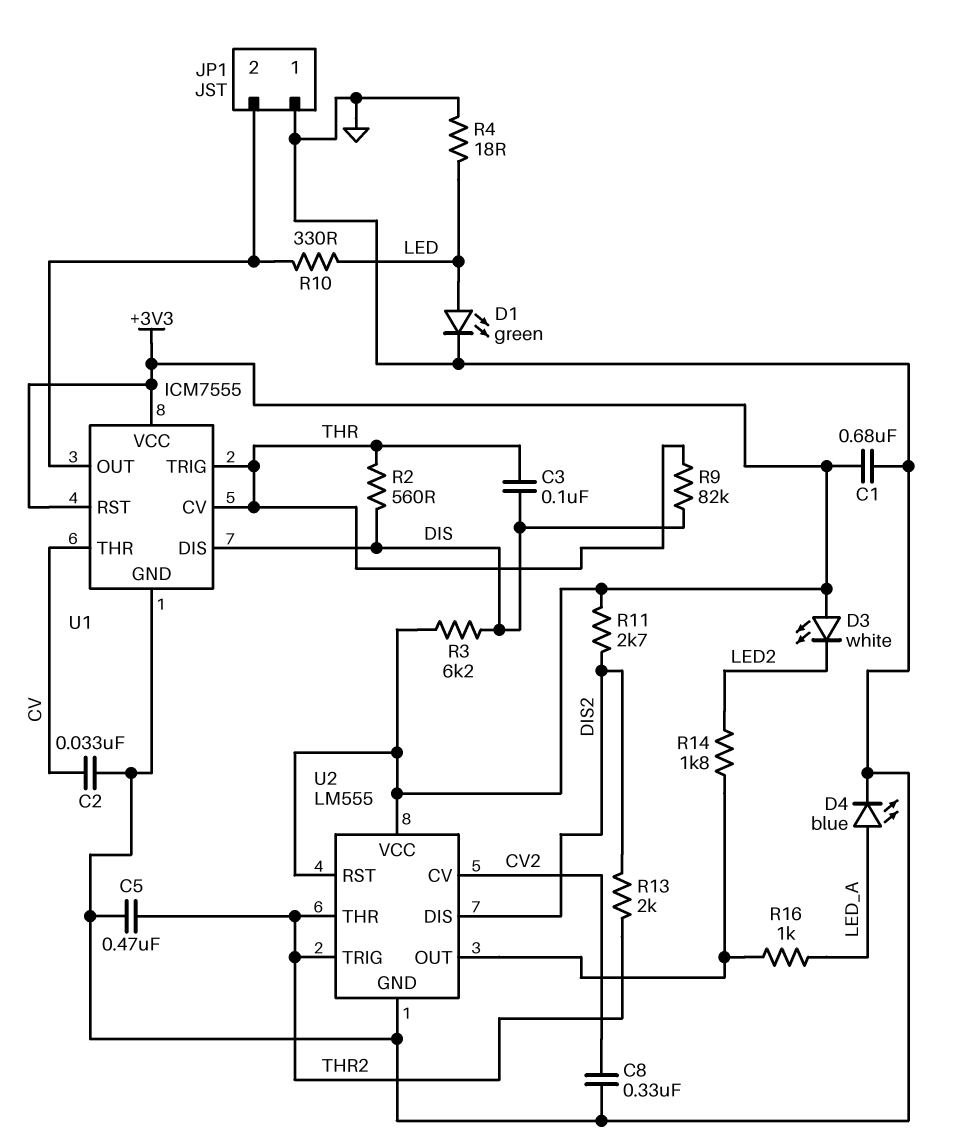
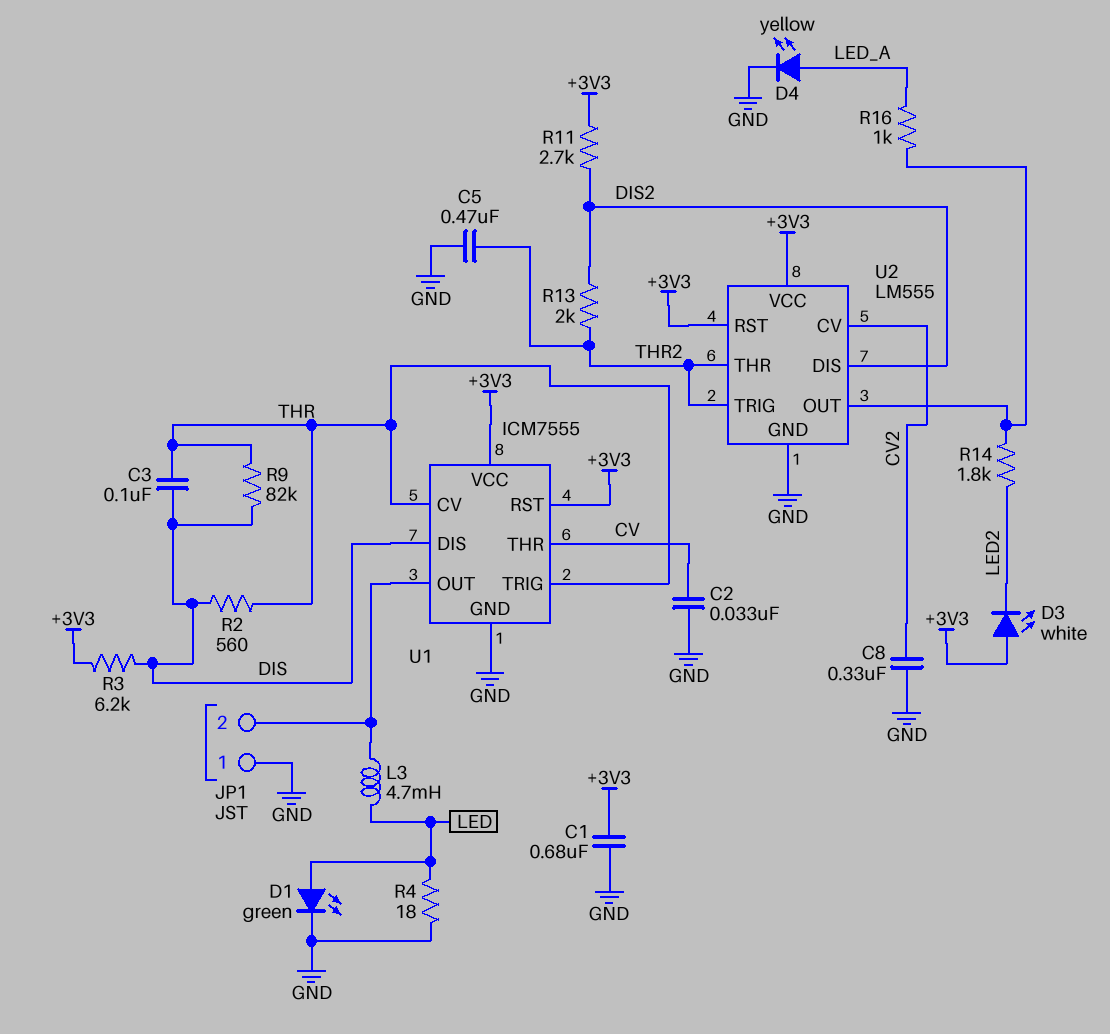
D4: LED blue (A LED_A, K GND) -> LED yellow (A LED_A, K GND)
L3: none -> 4.7mH (JP1/2, LED)
R10: 330 (JP1/2, LED) -> none

